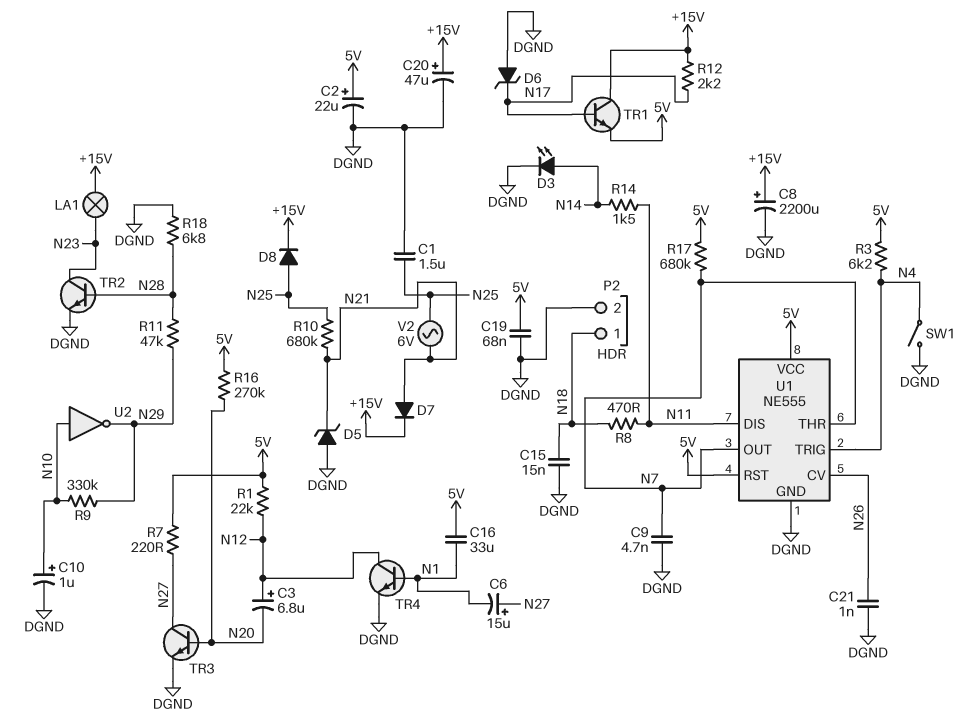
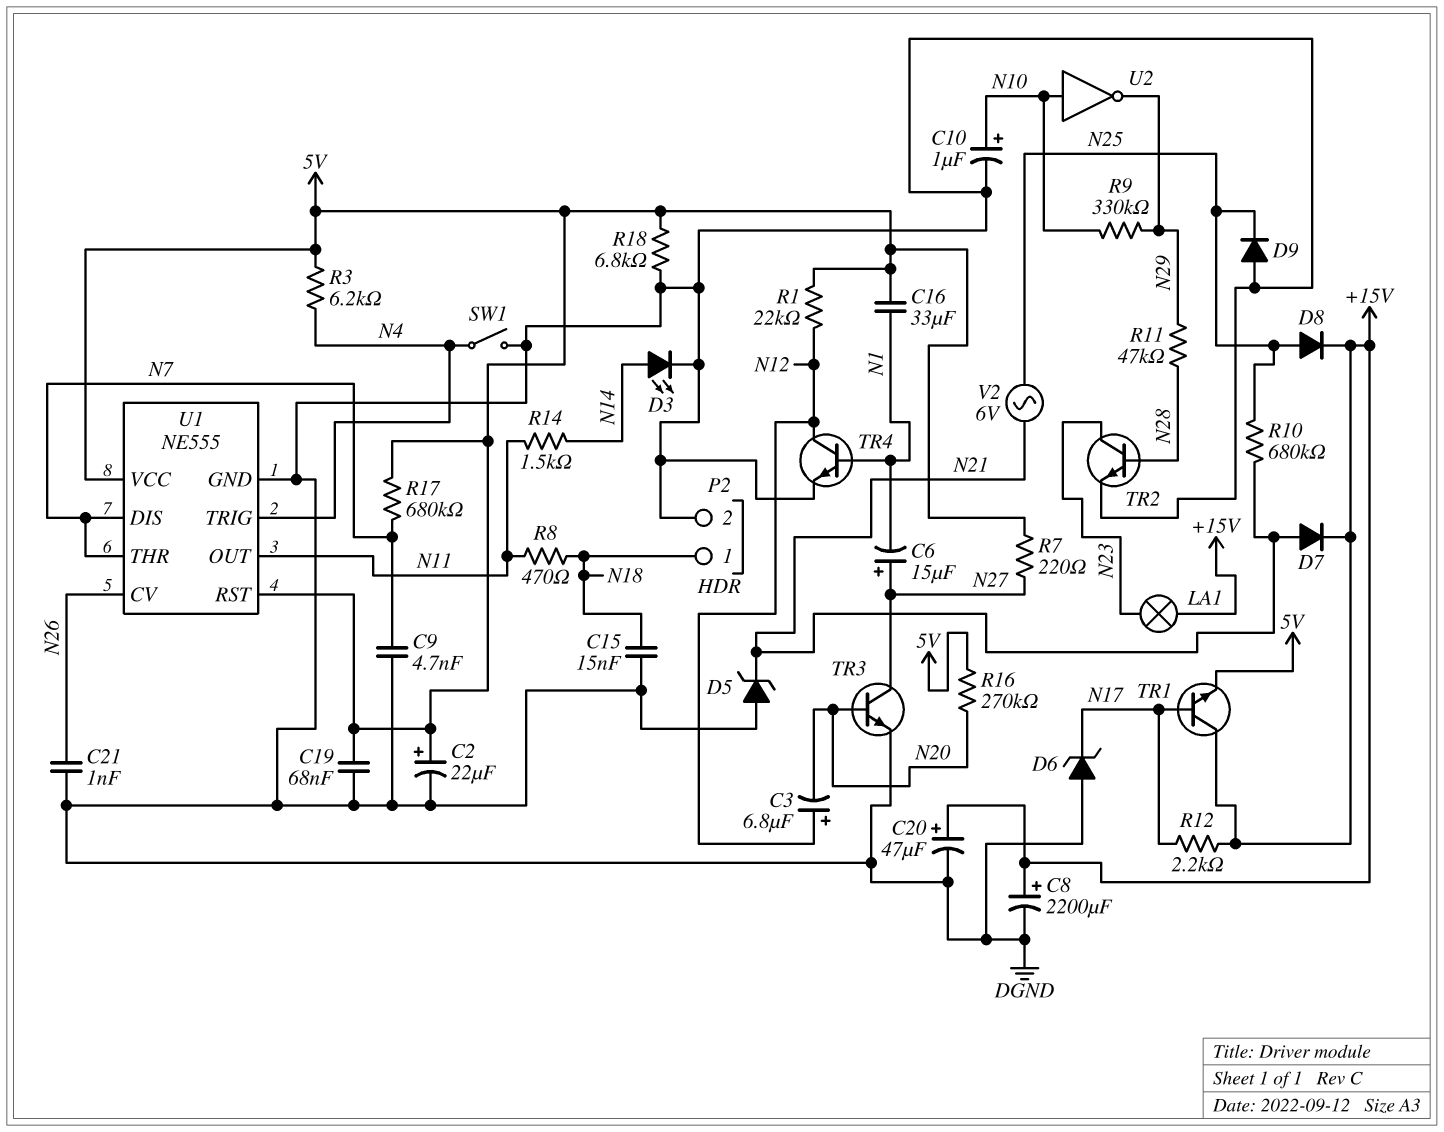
C1: 1.5uF (DGND, N25) -> none
D9: none -> diode (A DGND, K N25)
R18: 6.8k (DGND, N28) -> 6.8k (5V, DGND)
U1 pin DIS: N11 -> N7
U1 pin OUT: N7 -> N11

